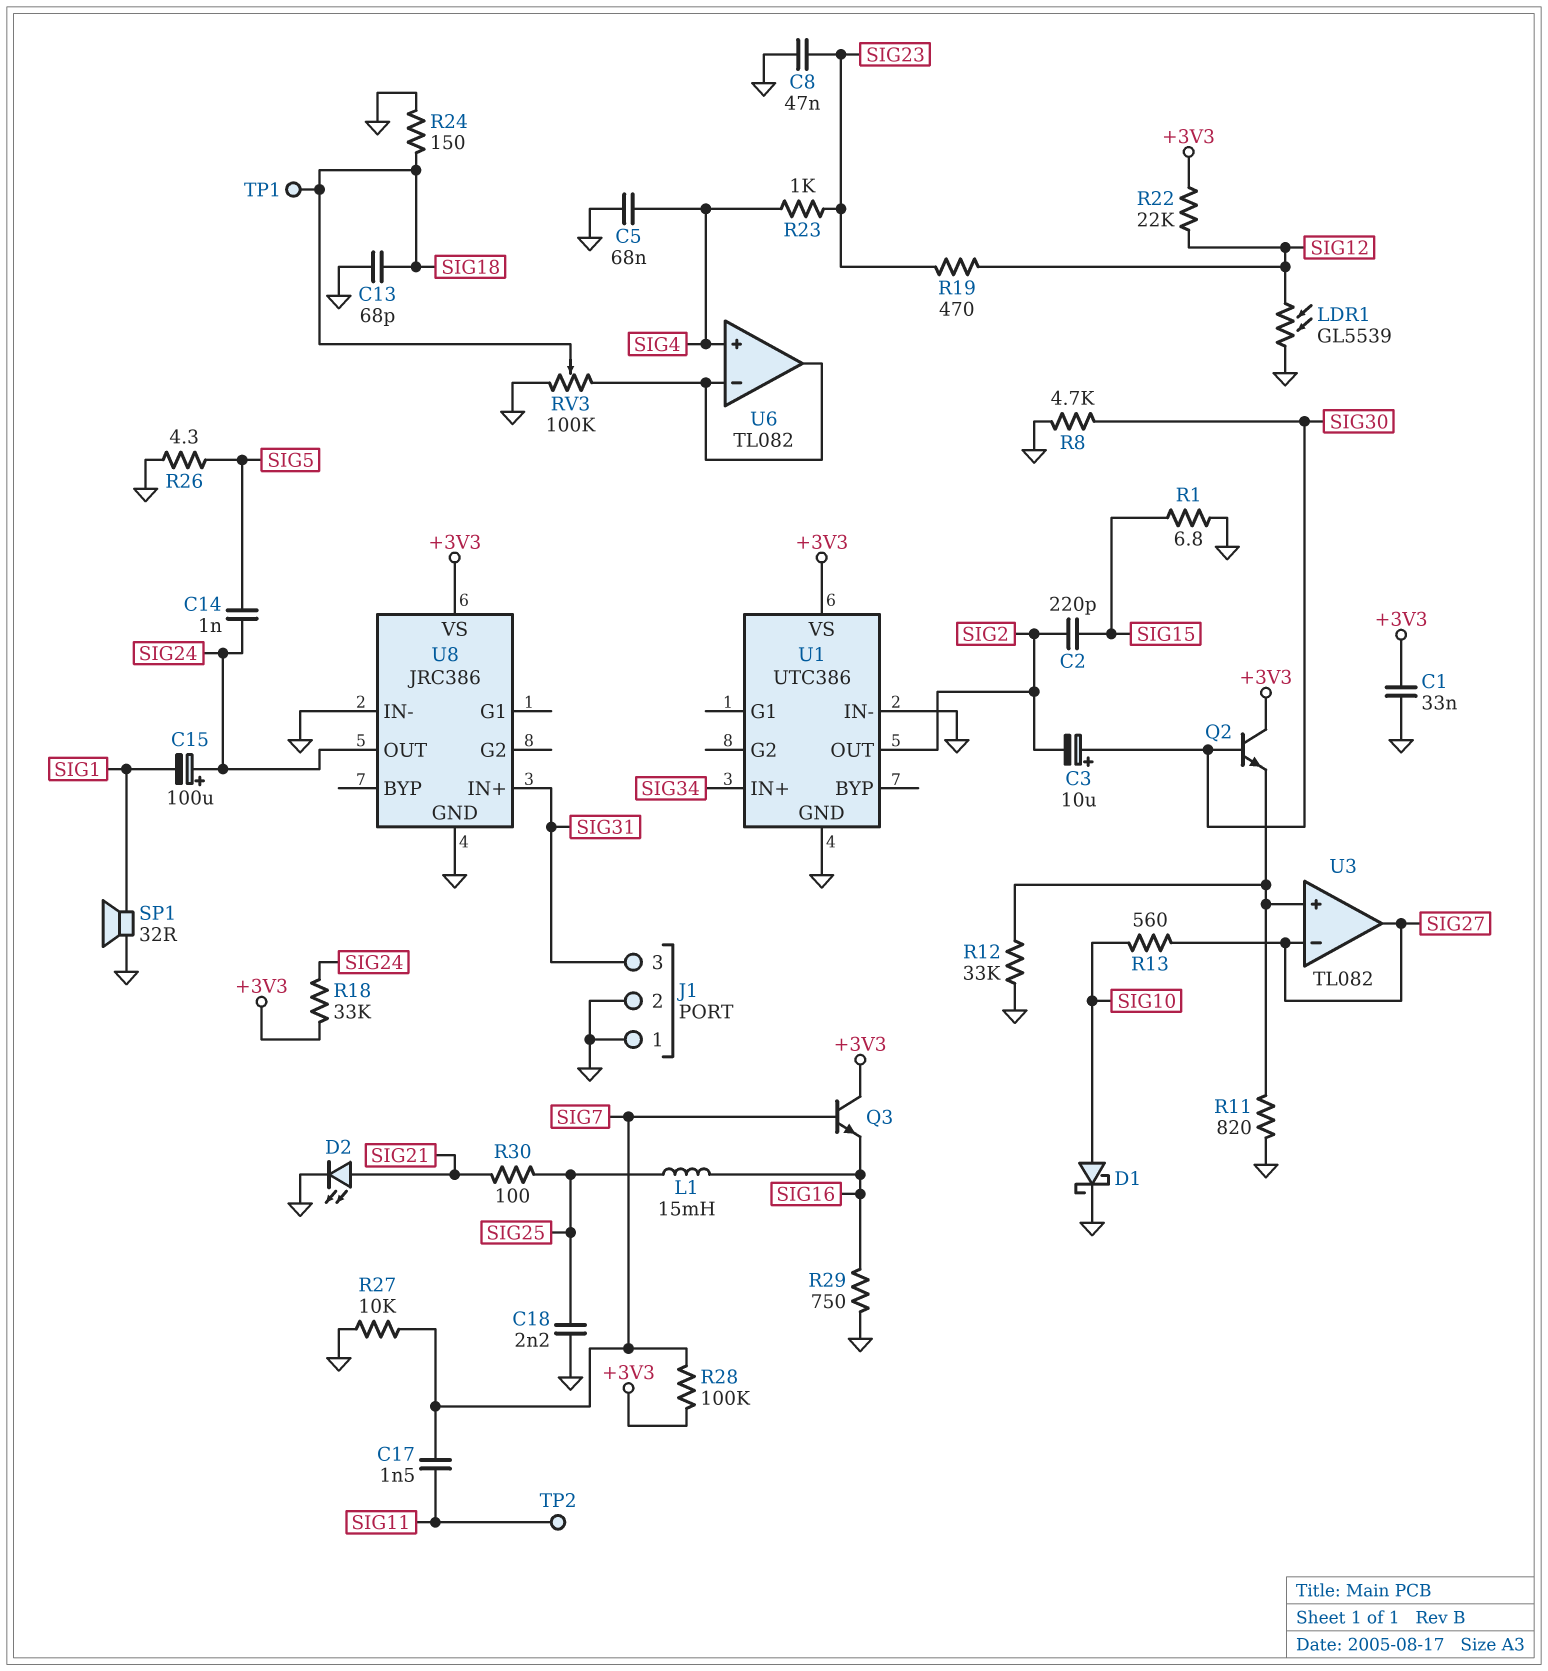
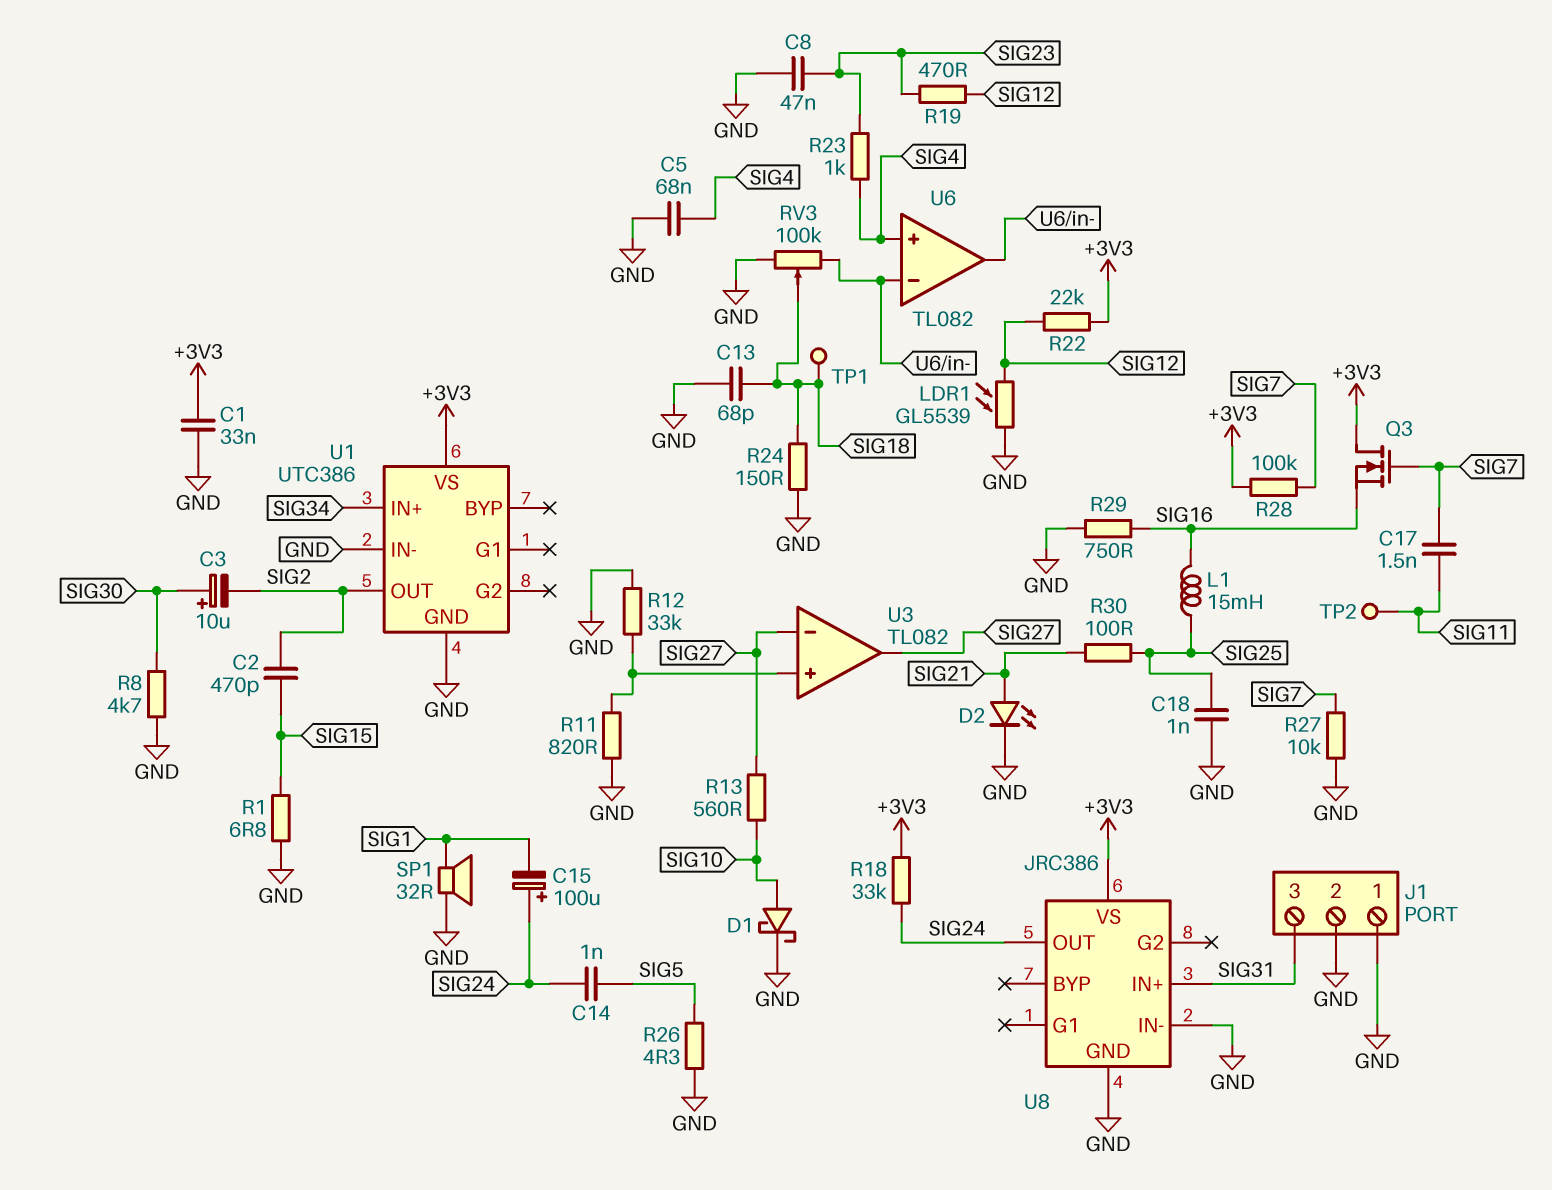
C2: 220pF (SIG2, SIG15) -> 470pF (SIG2, SIG15)
C18: 2.2nF (GND, SIG25) -> 1nF (GND, SIG25)
Q2: NPN (B SIG30, C +3V3, E U3/in+) -> none
Q3: NPN (B SIG7, C +3V3, E SIG16) -> NMOS (G SIG7, D +3V3, S SIG16)

